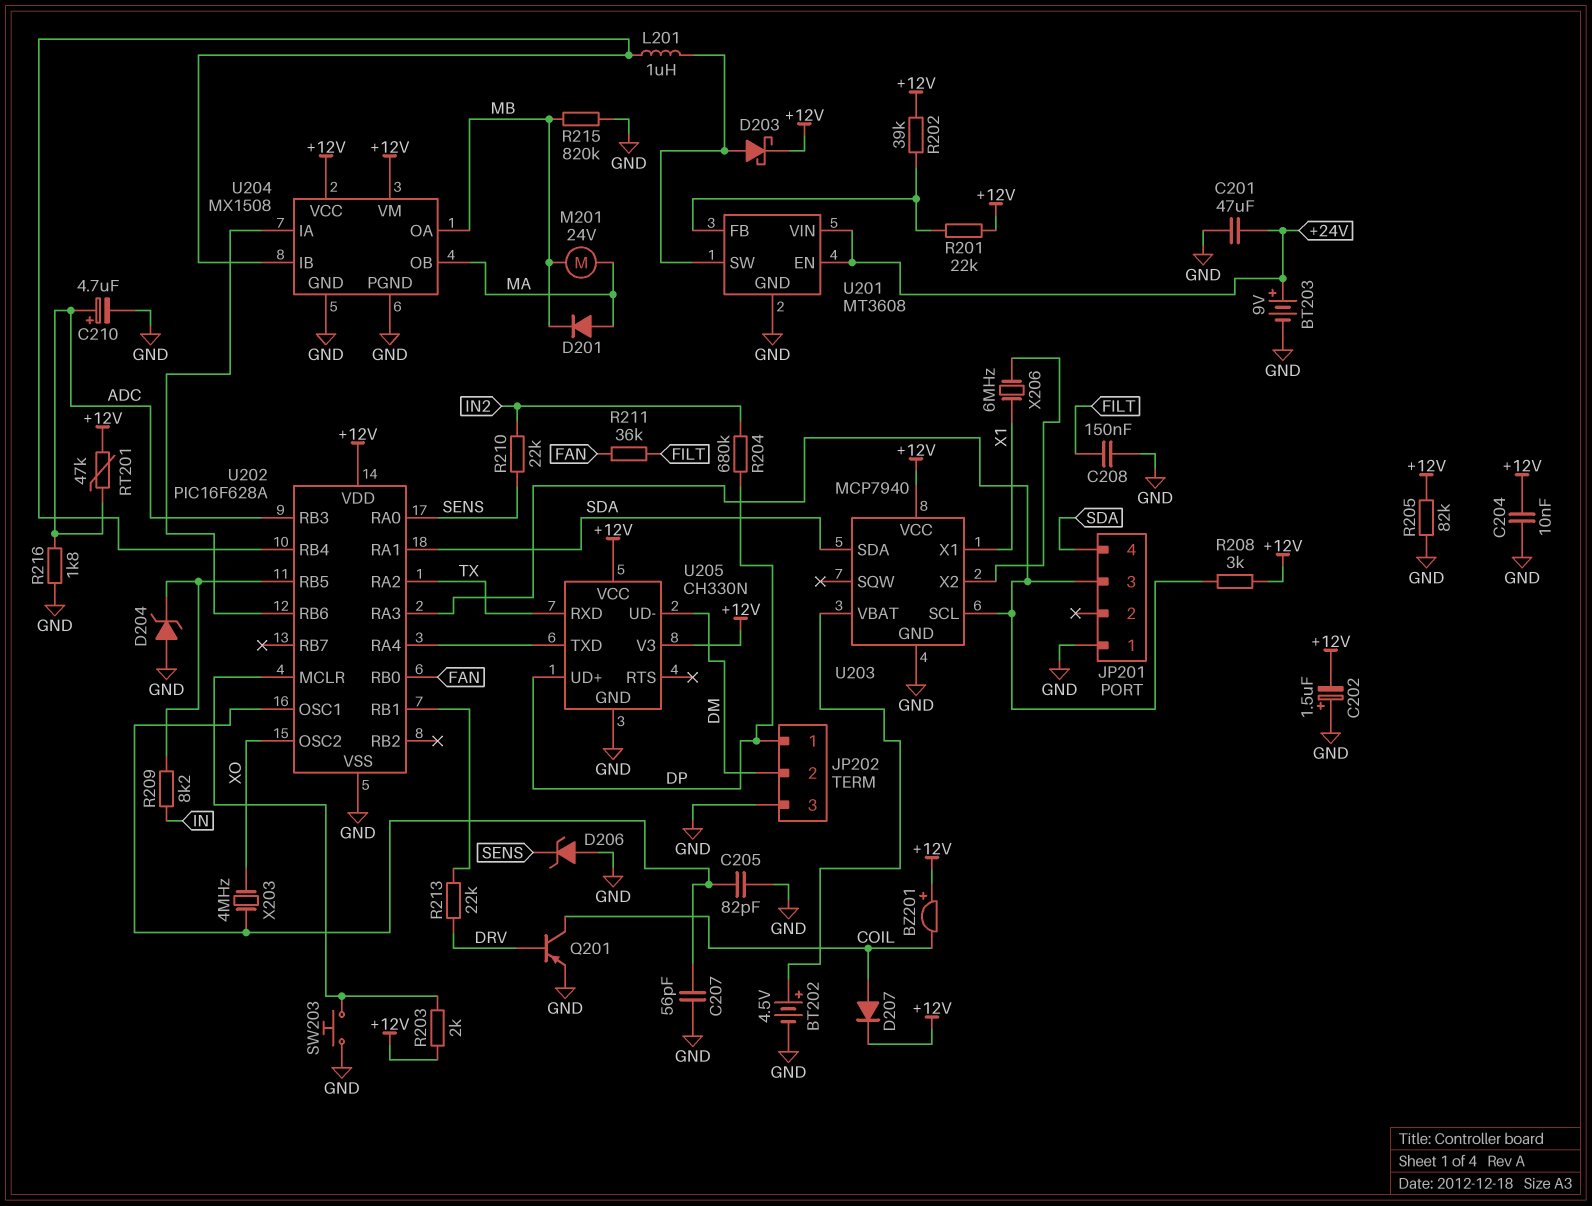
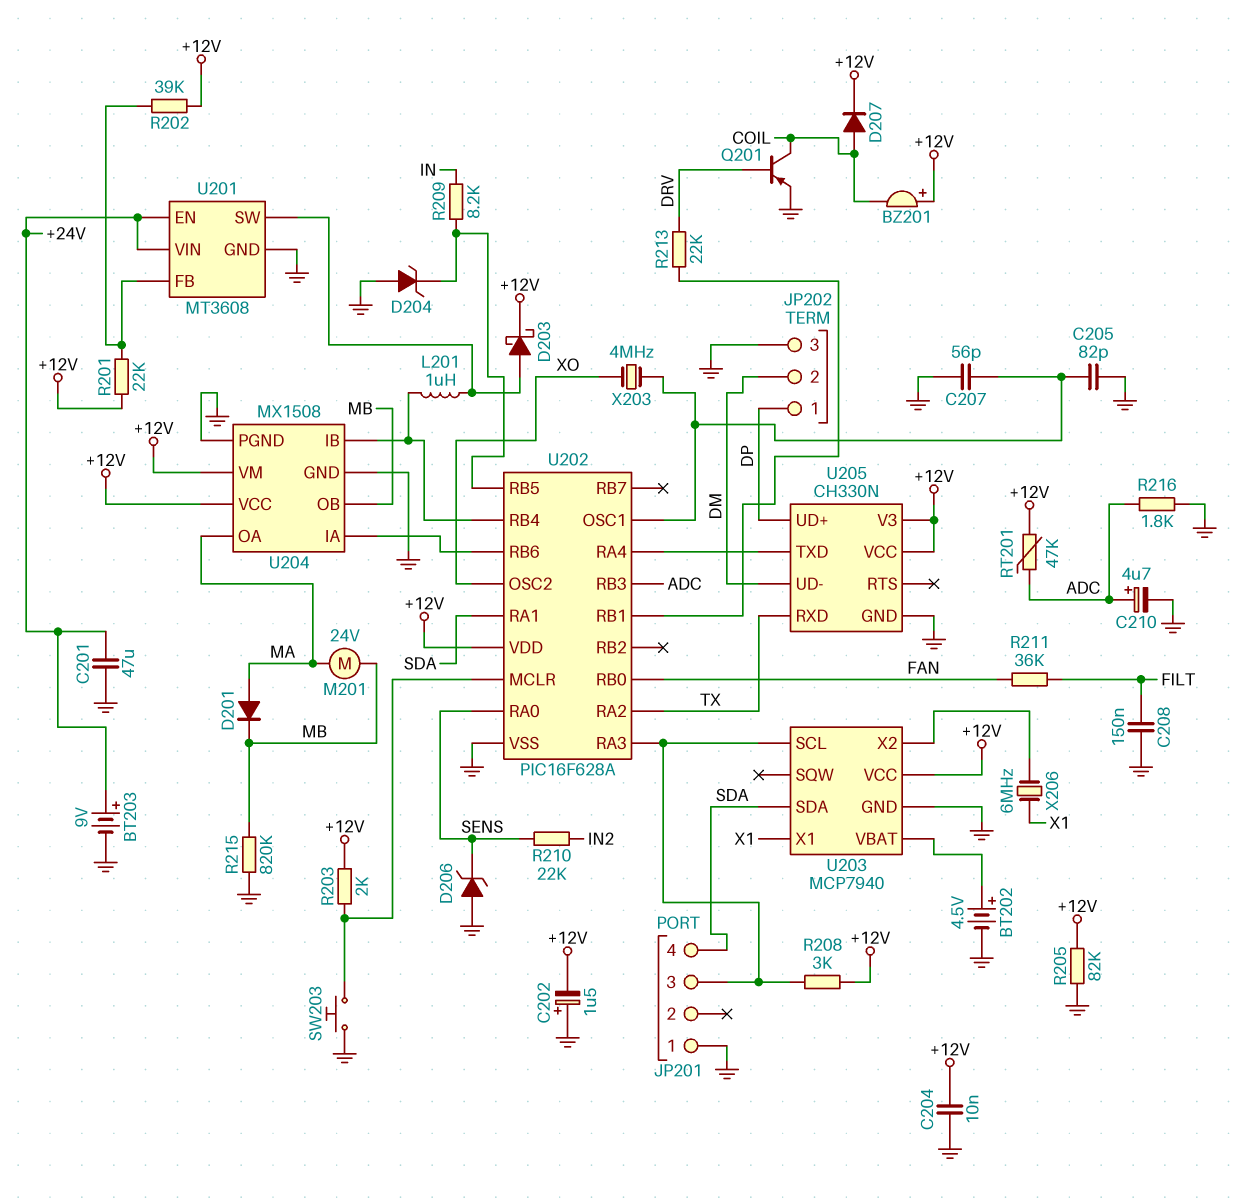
R204: 680k (DP, IN2) -> none
U204 pin OA: MB -> MA
U204 pin OB: MA -> MB

